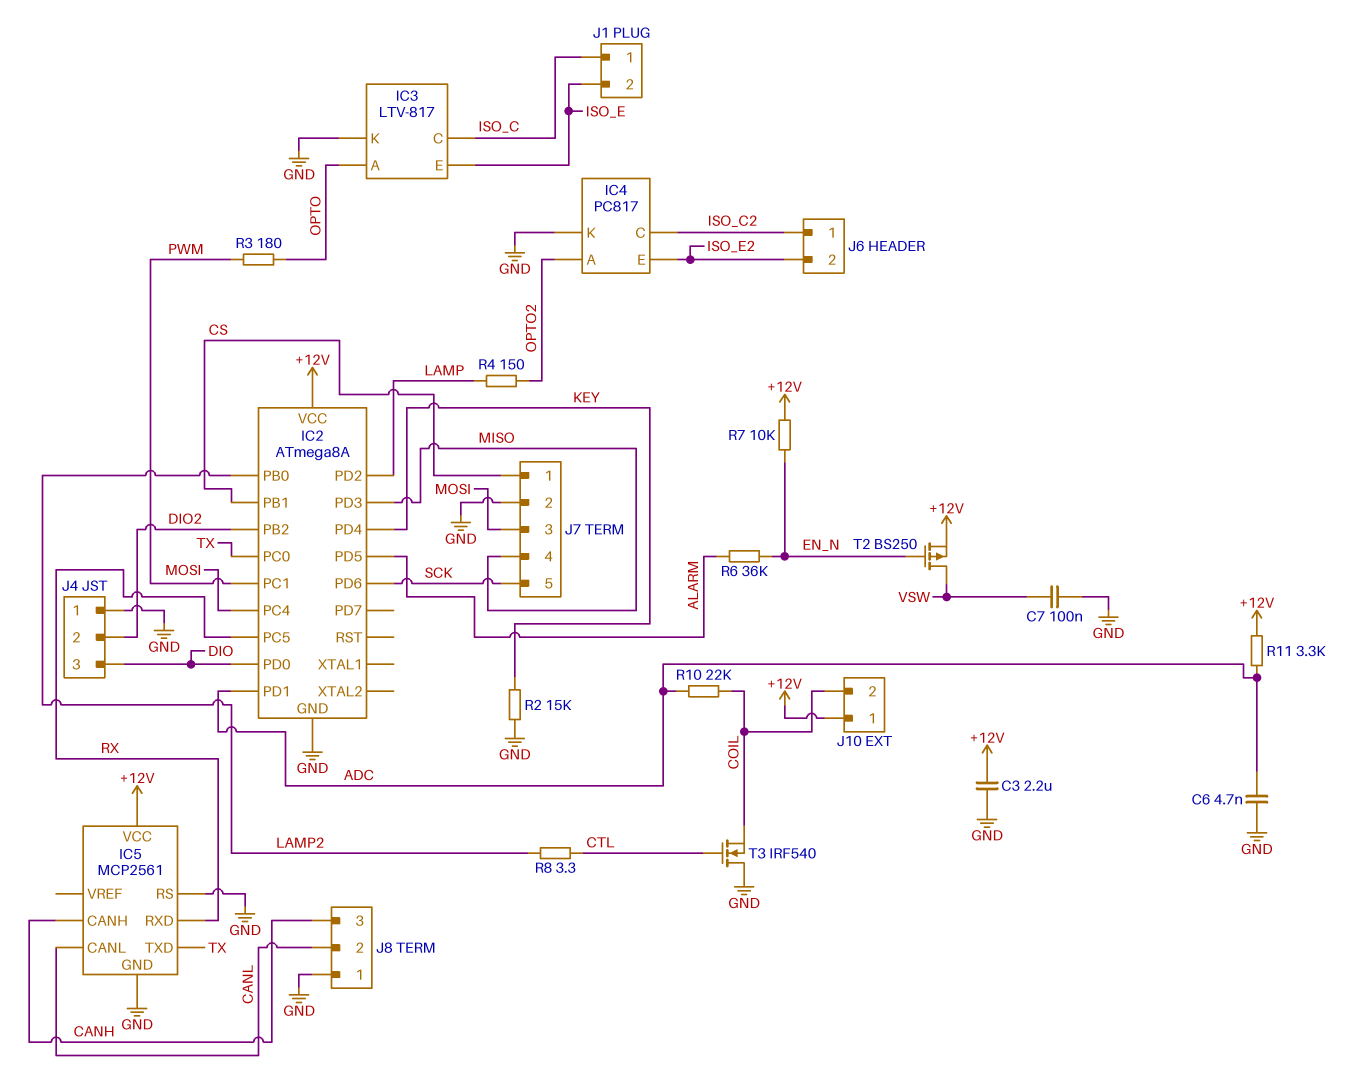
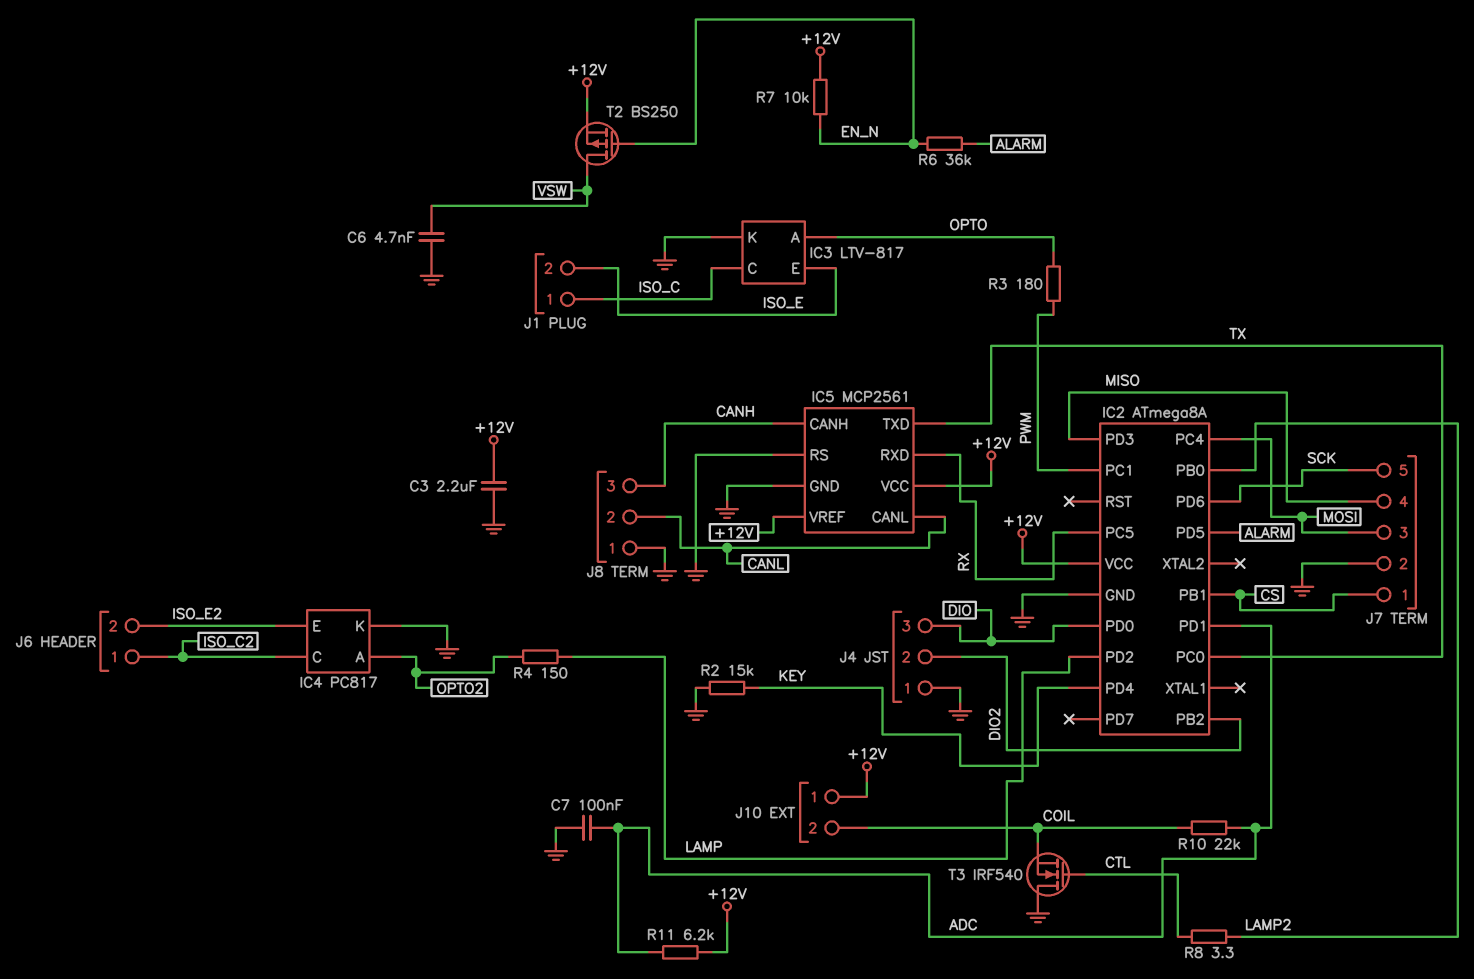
C6: 4.7nF (ADC, GND) -> 4.7nF (GND, VSW)
C7: 100nF (GND, VSW) -> 100nF (ADC, GND)
IC5 pin VREF: none -> +12V
R11: 3.3k (+12V, ADC) -> 6.2k (+12V, ADC)

